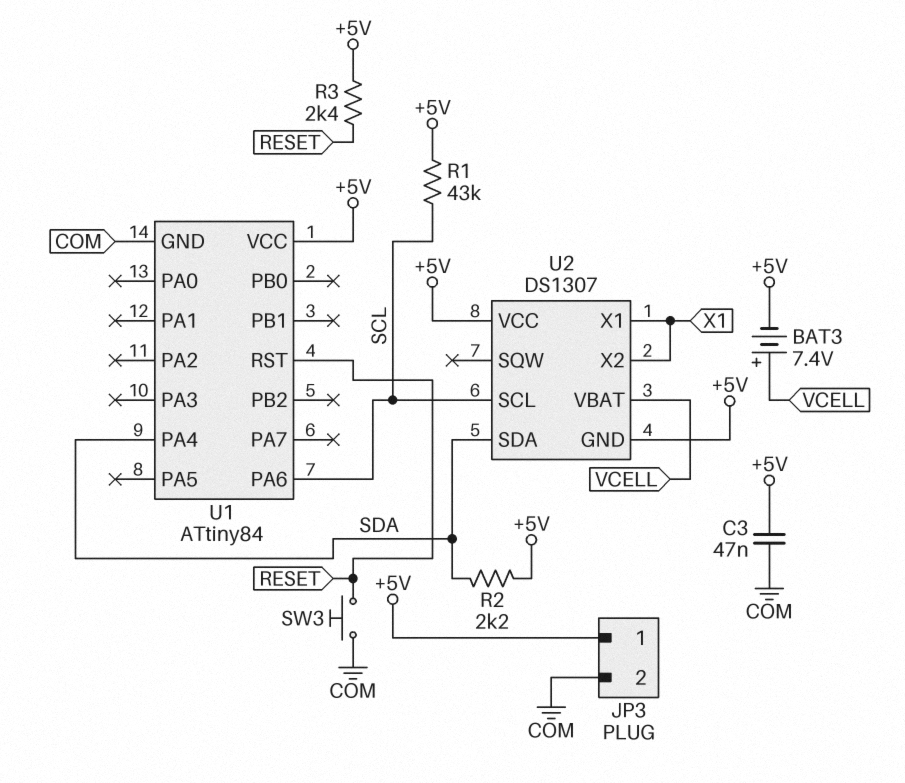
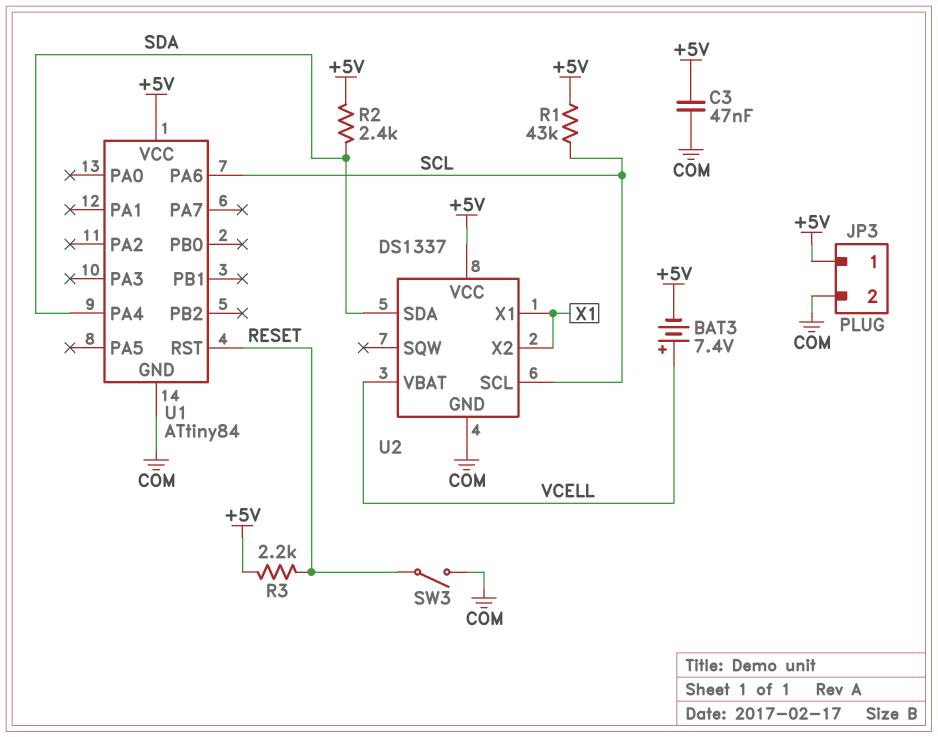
R2: 2.2k (+5V, SDA) -> 2.4k (+5V, SDA)
R3: 2.4k (+5V, RESET) -> 2.2k (+5V, RESET)
SW3: button (COM, RESET) -> switch (COM, RESET)
U2: DS1307 -> DS1337
U2 pin GND: +5V -> COM

